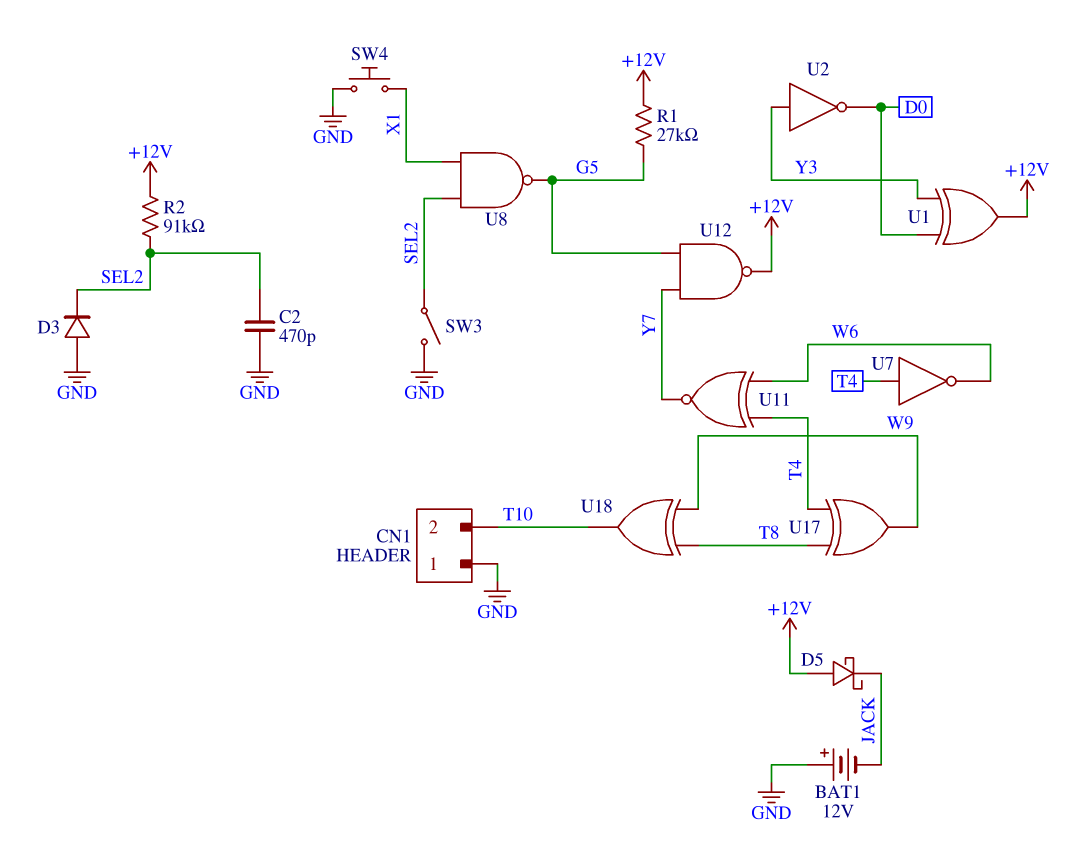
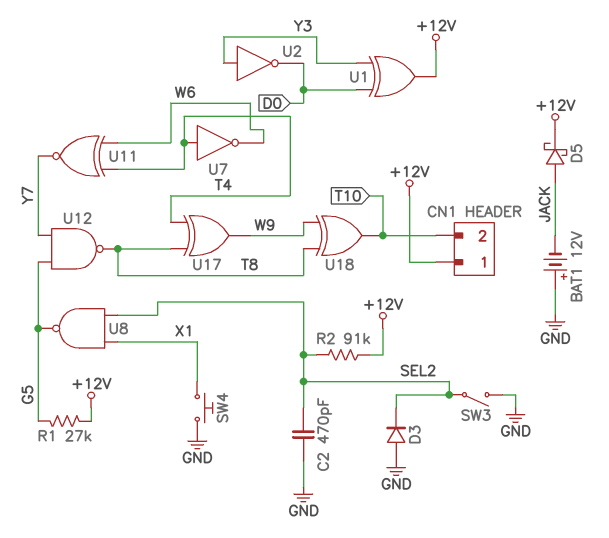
CN1 pin 1: GND -> +12V
D5: schottky (A +12V, K JACK) -> schottky (A JACK, K +12V)
U12: NAND (in G5, in Y7, out +12V) -> NAND (in G5, in Y7, out T8)

